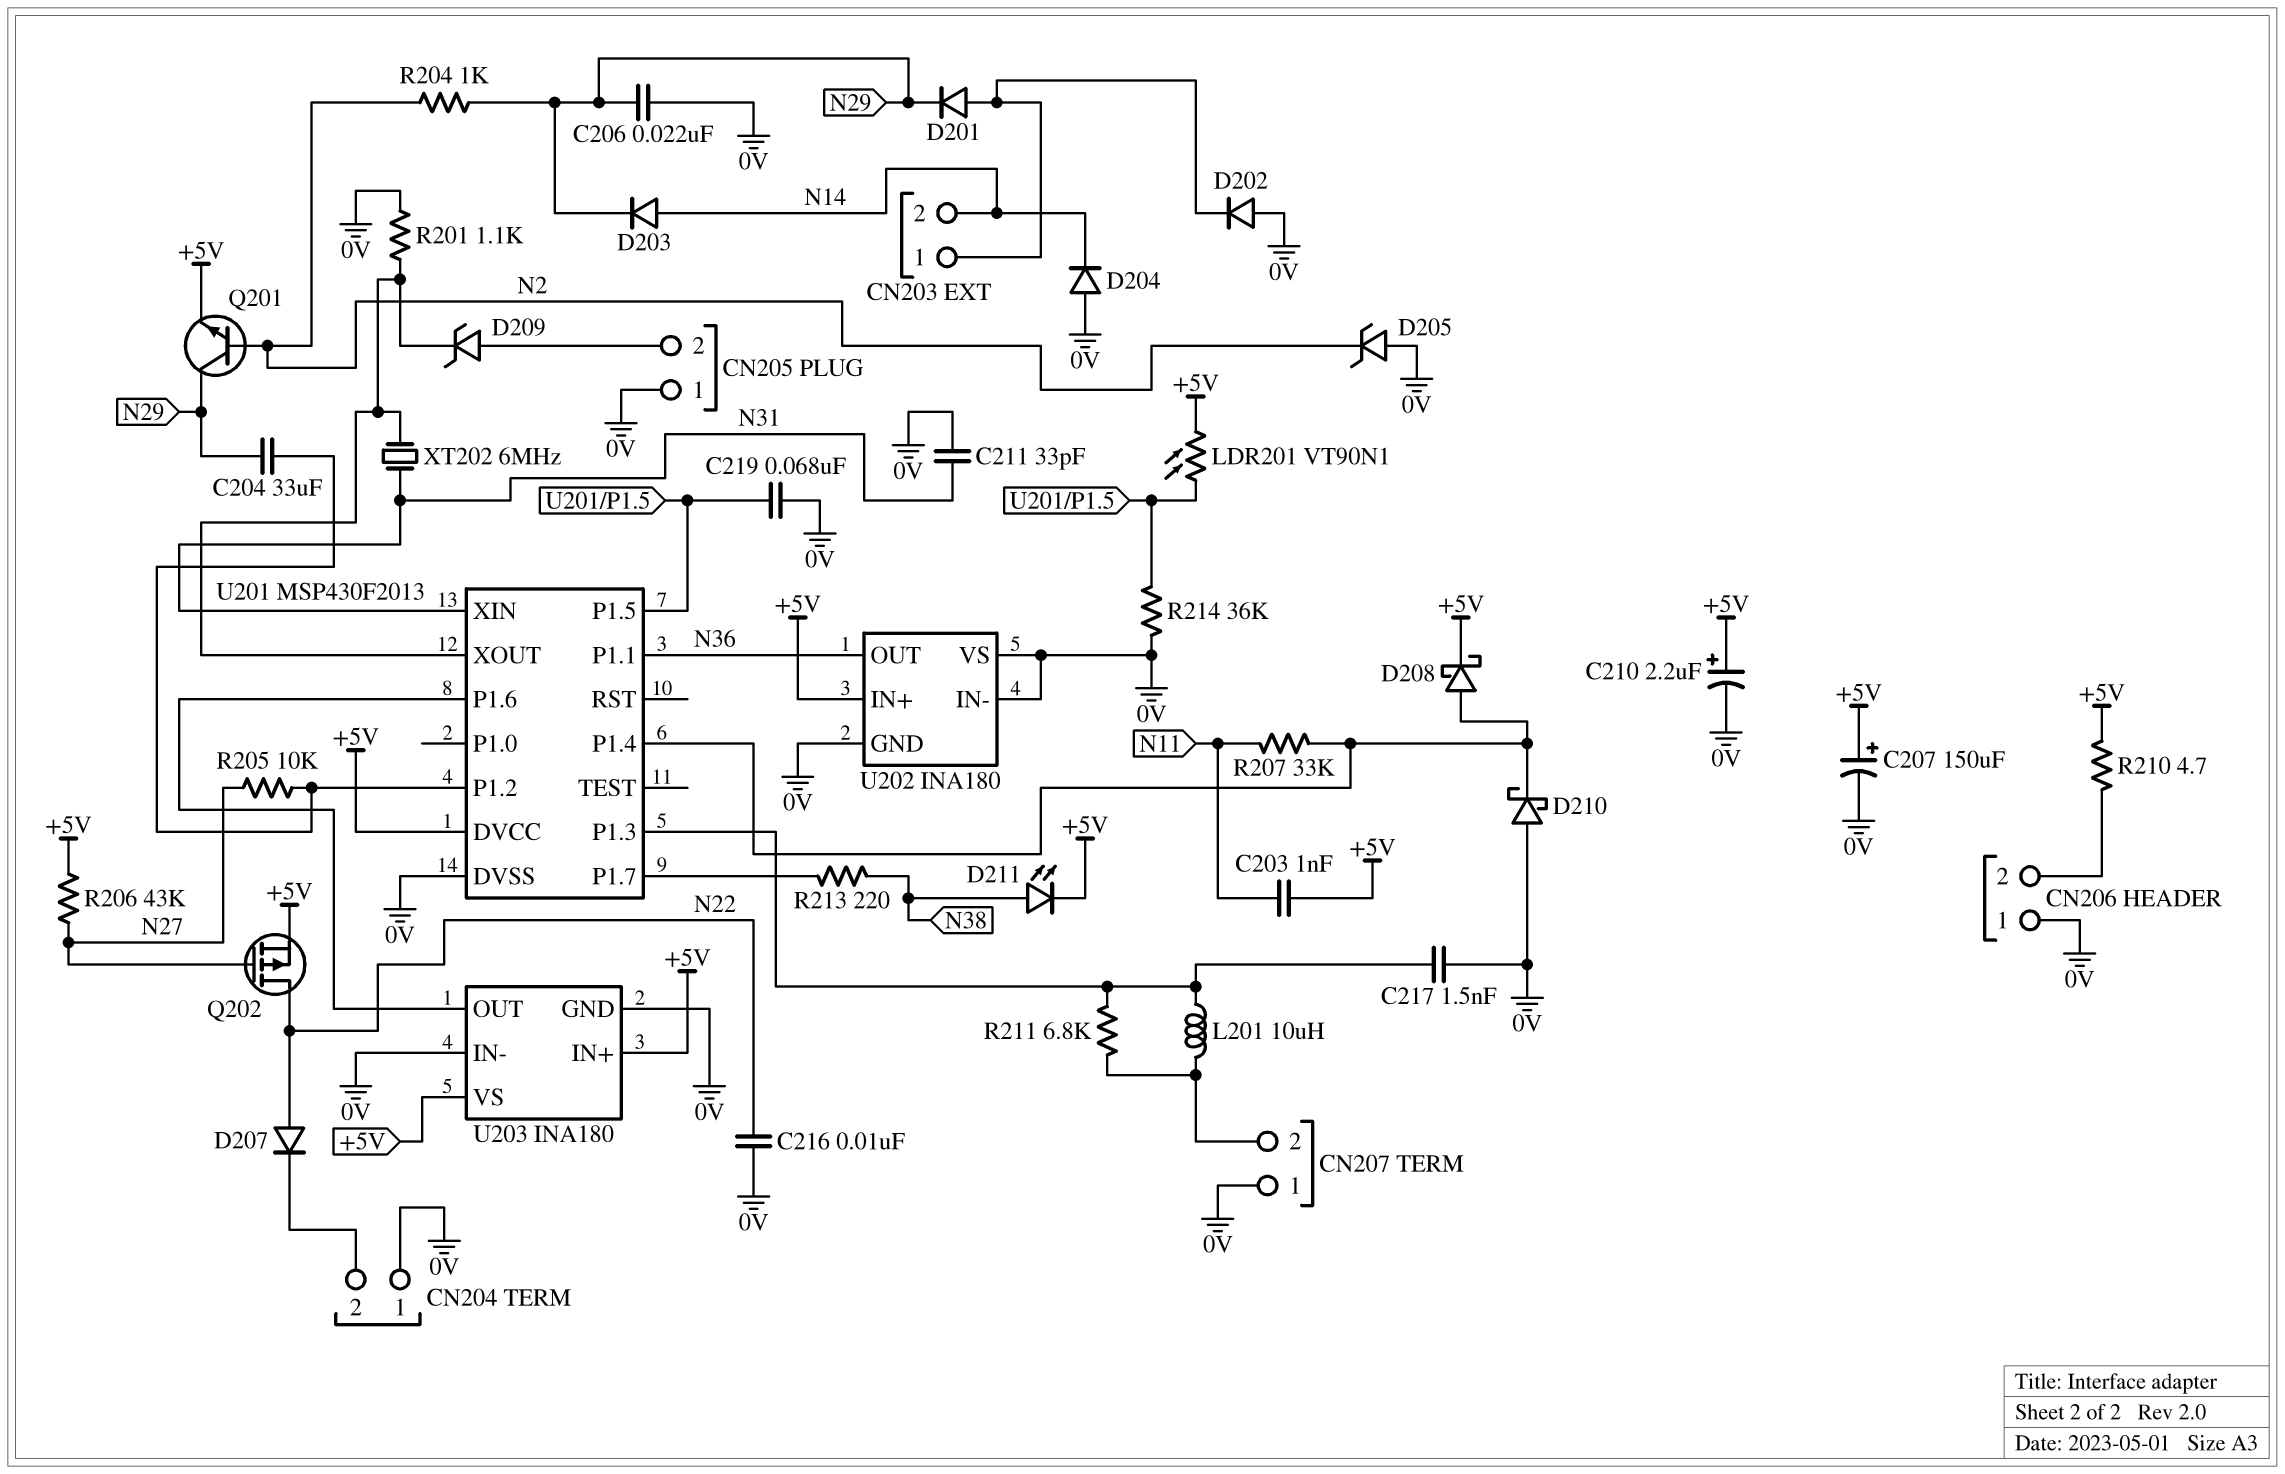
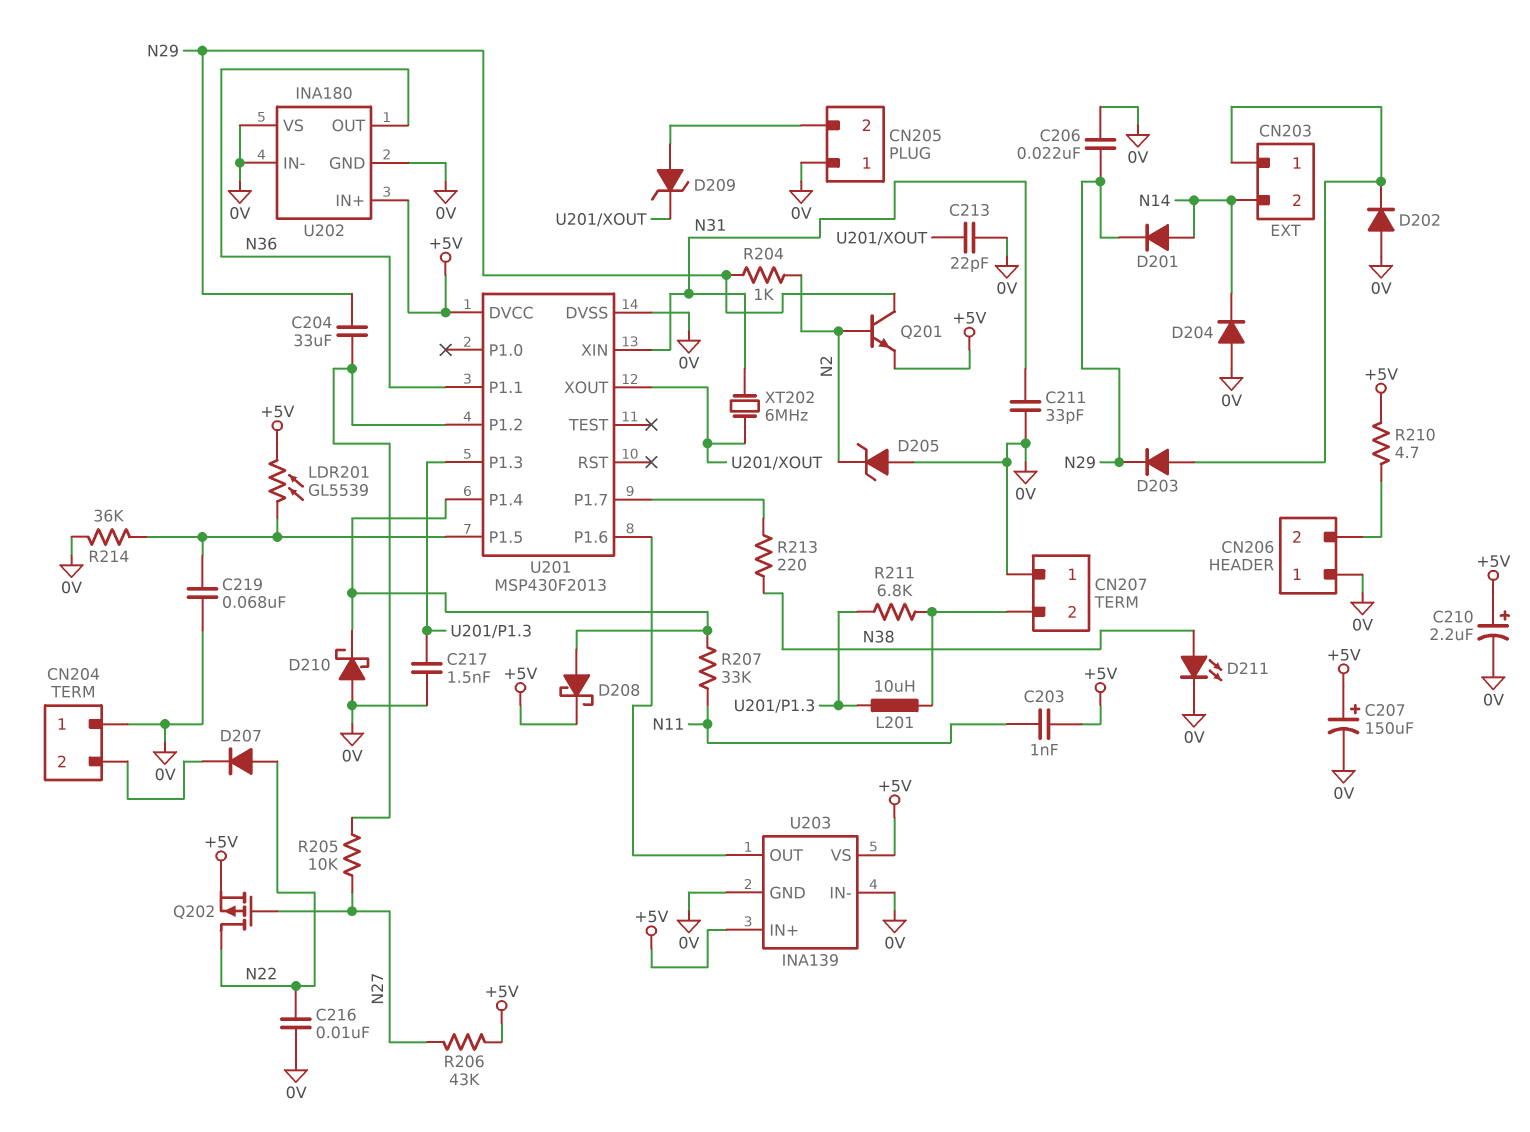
C213: none -> 22pF (0V, U201/XOUT)
D201: diode (A CN203/1, K N29) -> diode (A N14, K N29)
D203: diode (A N14, K N29) -> diode (A CN203/1, K N29)
D211: LED (A N38, K +5V) -> LED (A N38, K 0V)
LDR201: VT90N1 (+5V, U201/P1.5) -> GL5539 (+5V, U201/P1.5)
R201: 1.1k (0V, U201/XOUT) -> none
U203: INA180 -> INA139

